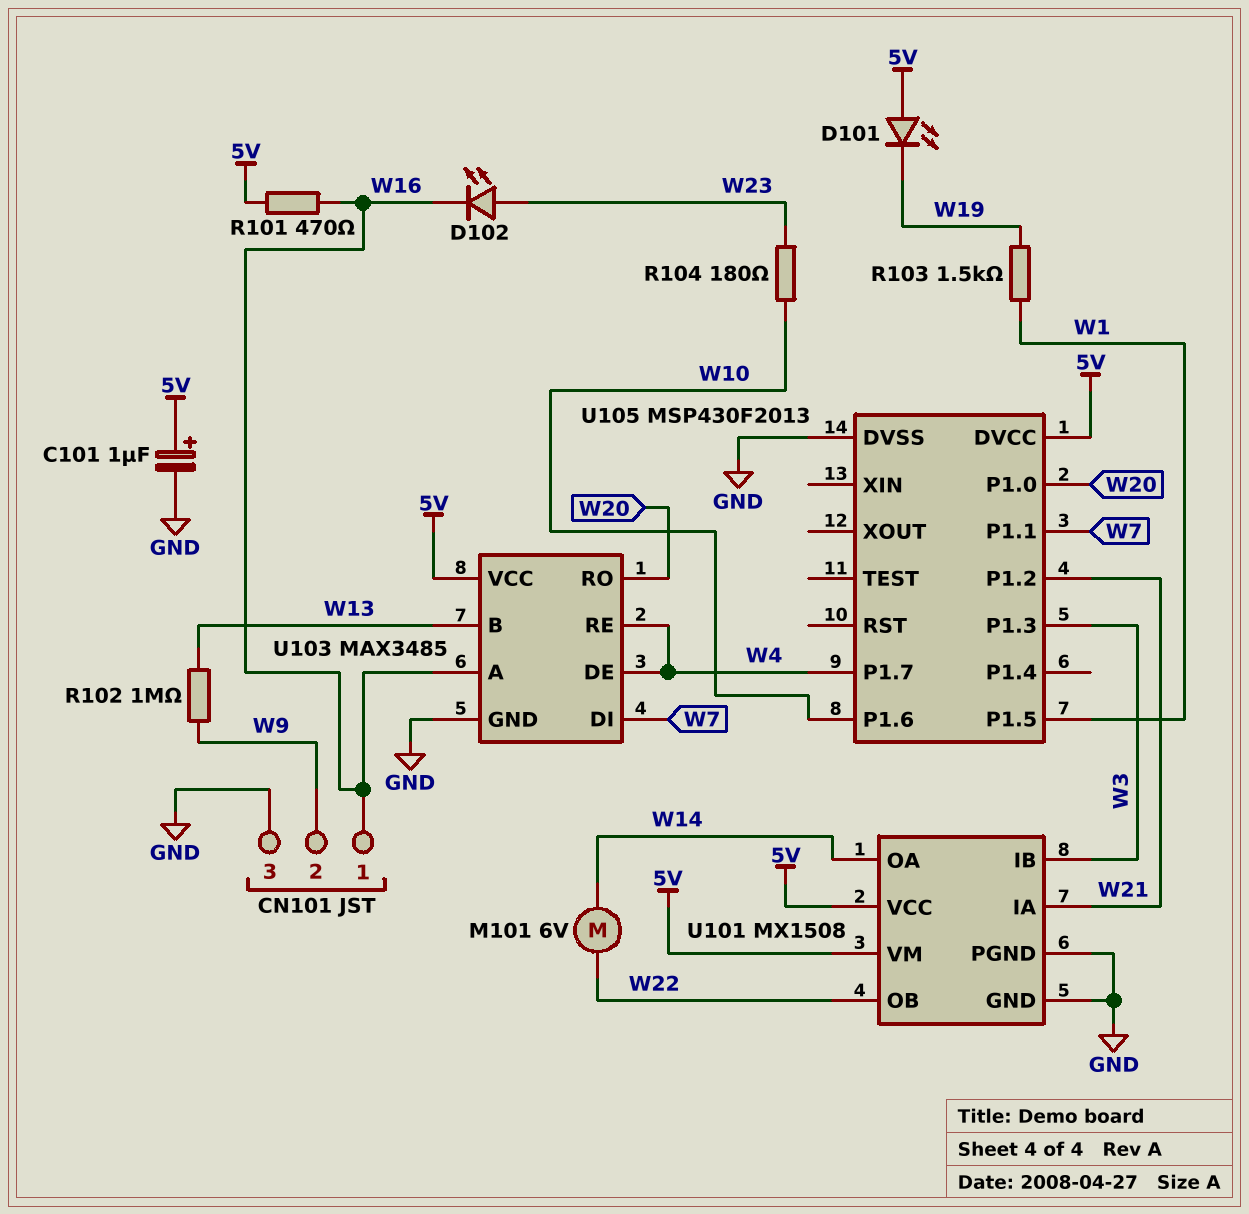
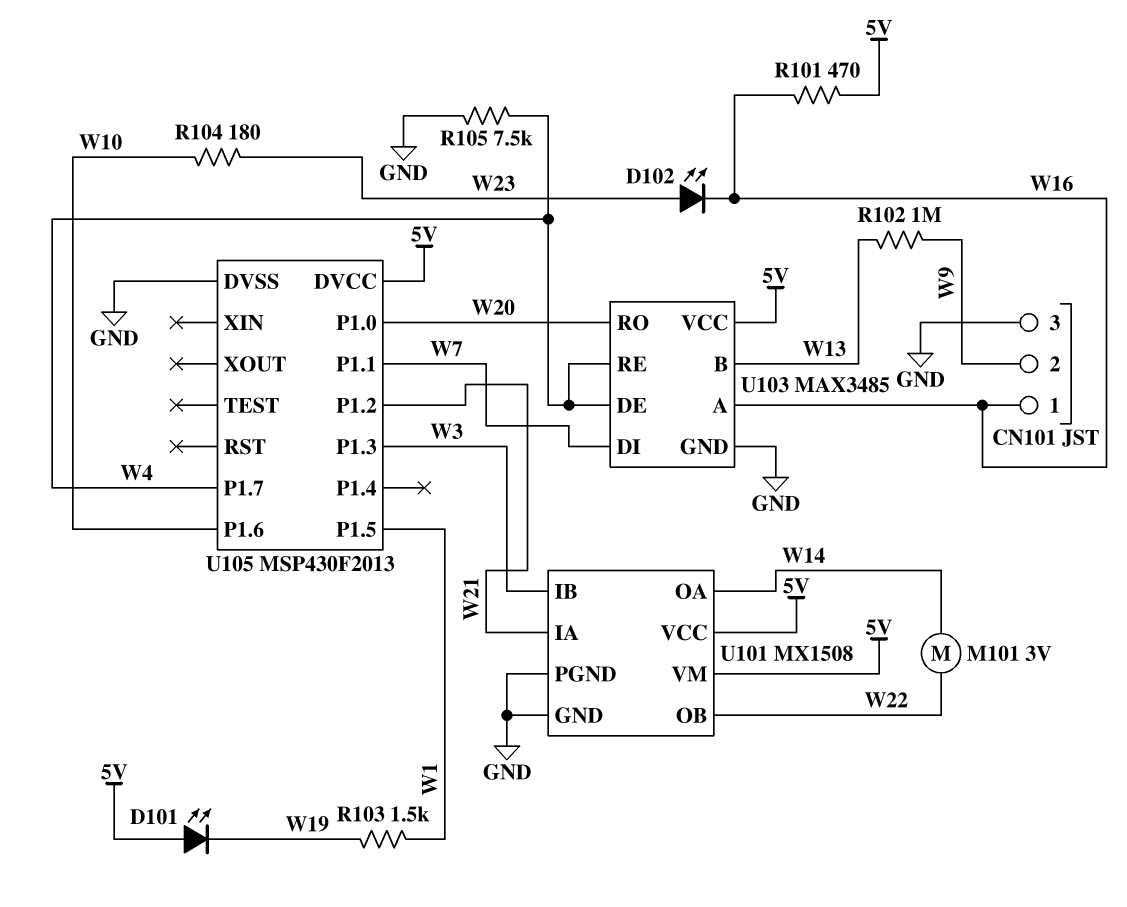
C101: 1uF (plus 5V, minus GND) -> none
M101: motor 6V (W14, W22) -> motor 3V (W14, W22)
R105: none -> 7.5k (GND, W4)

